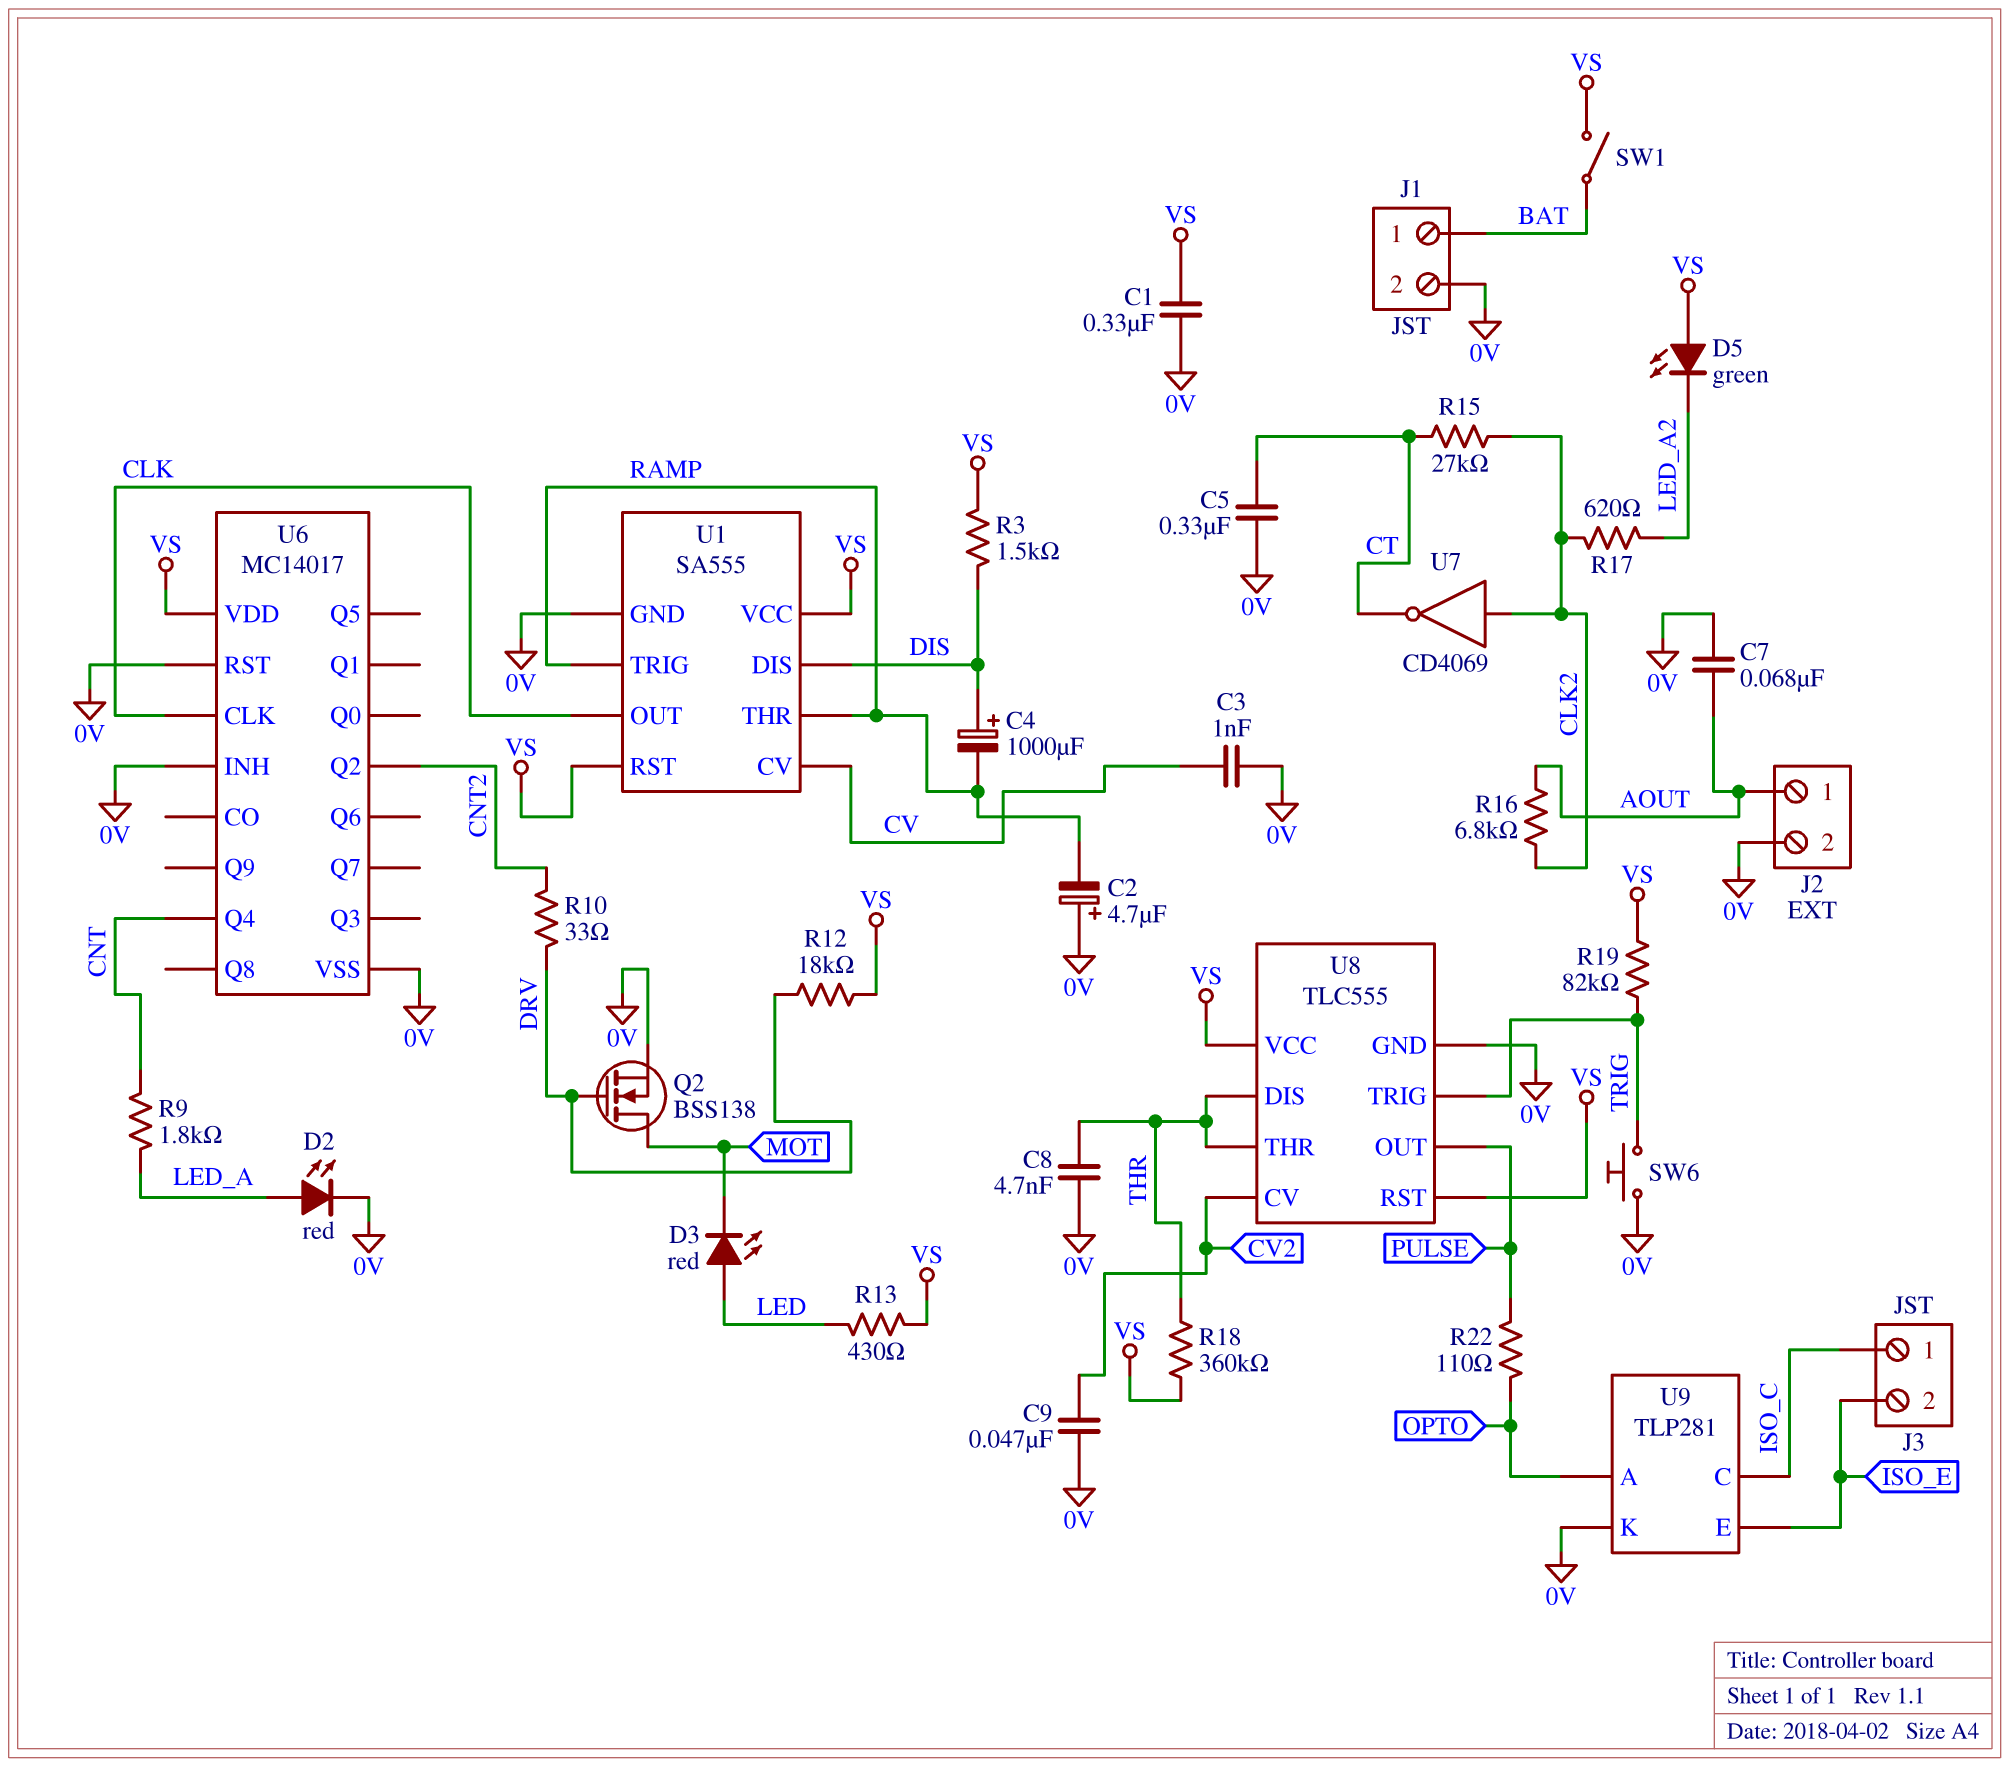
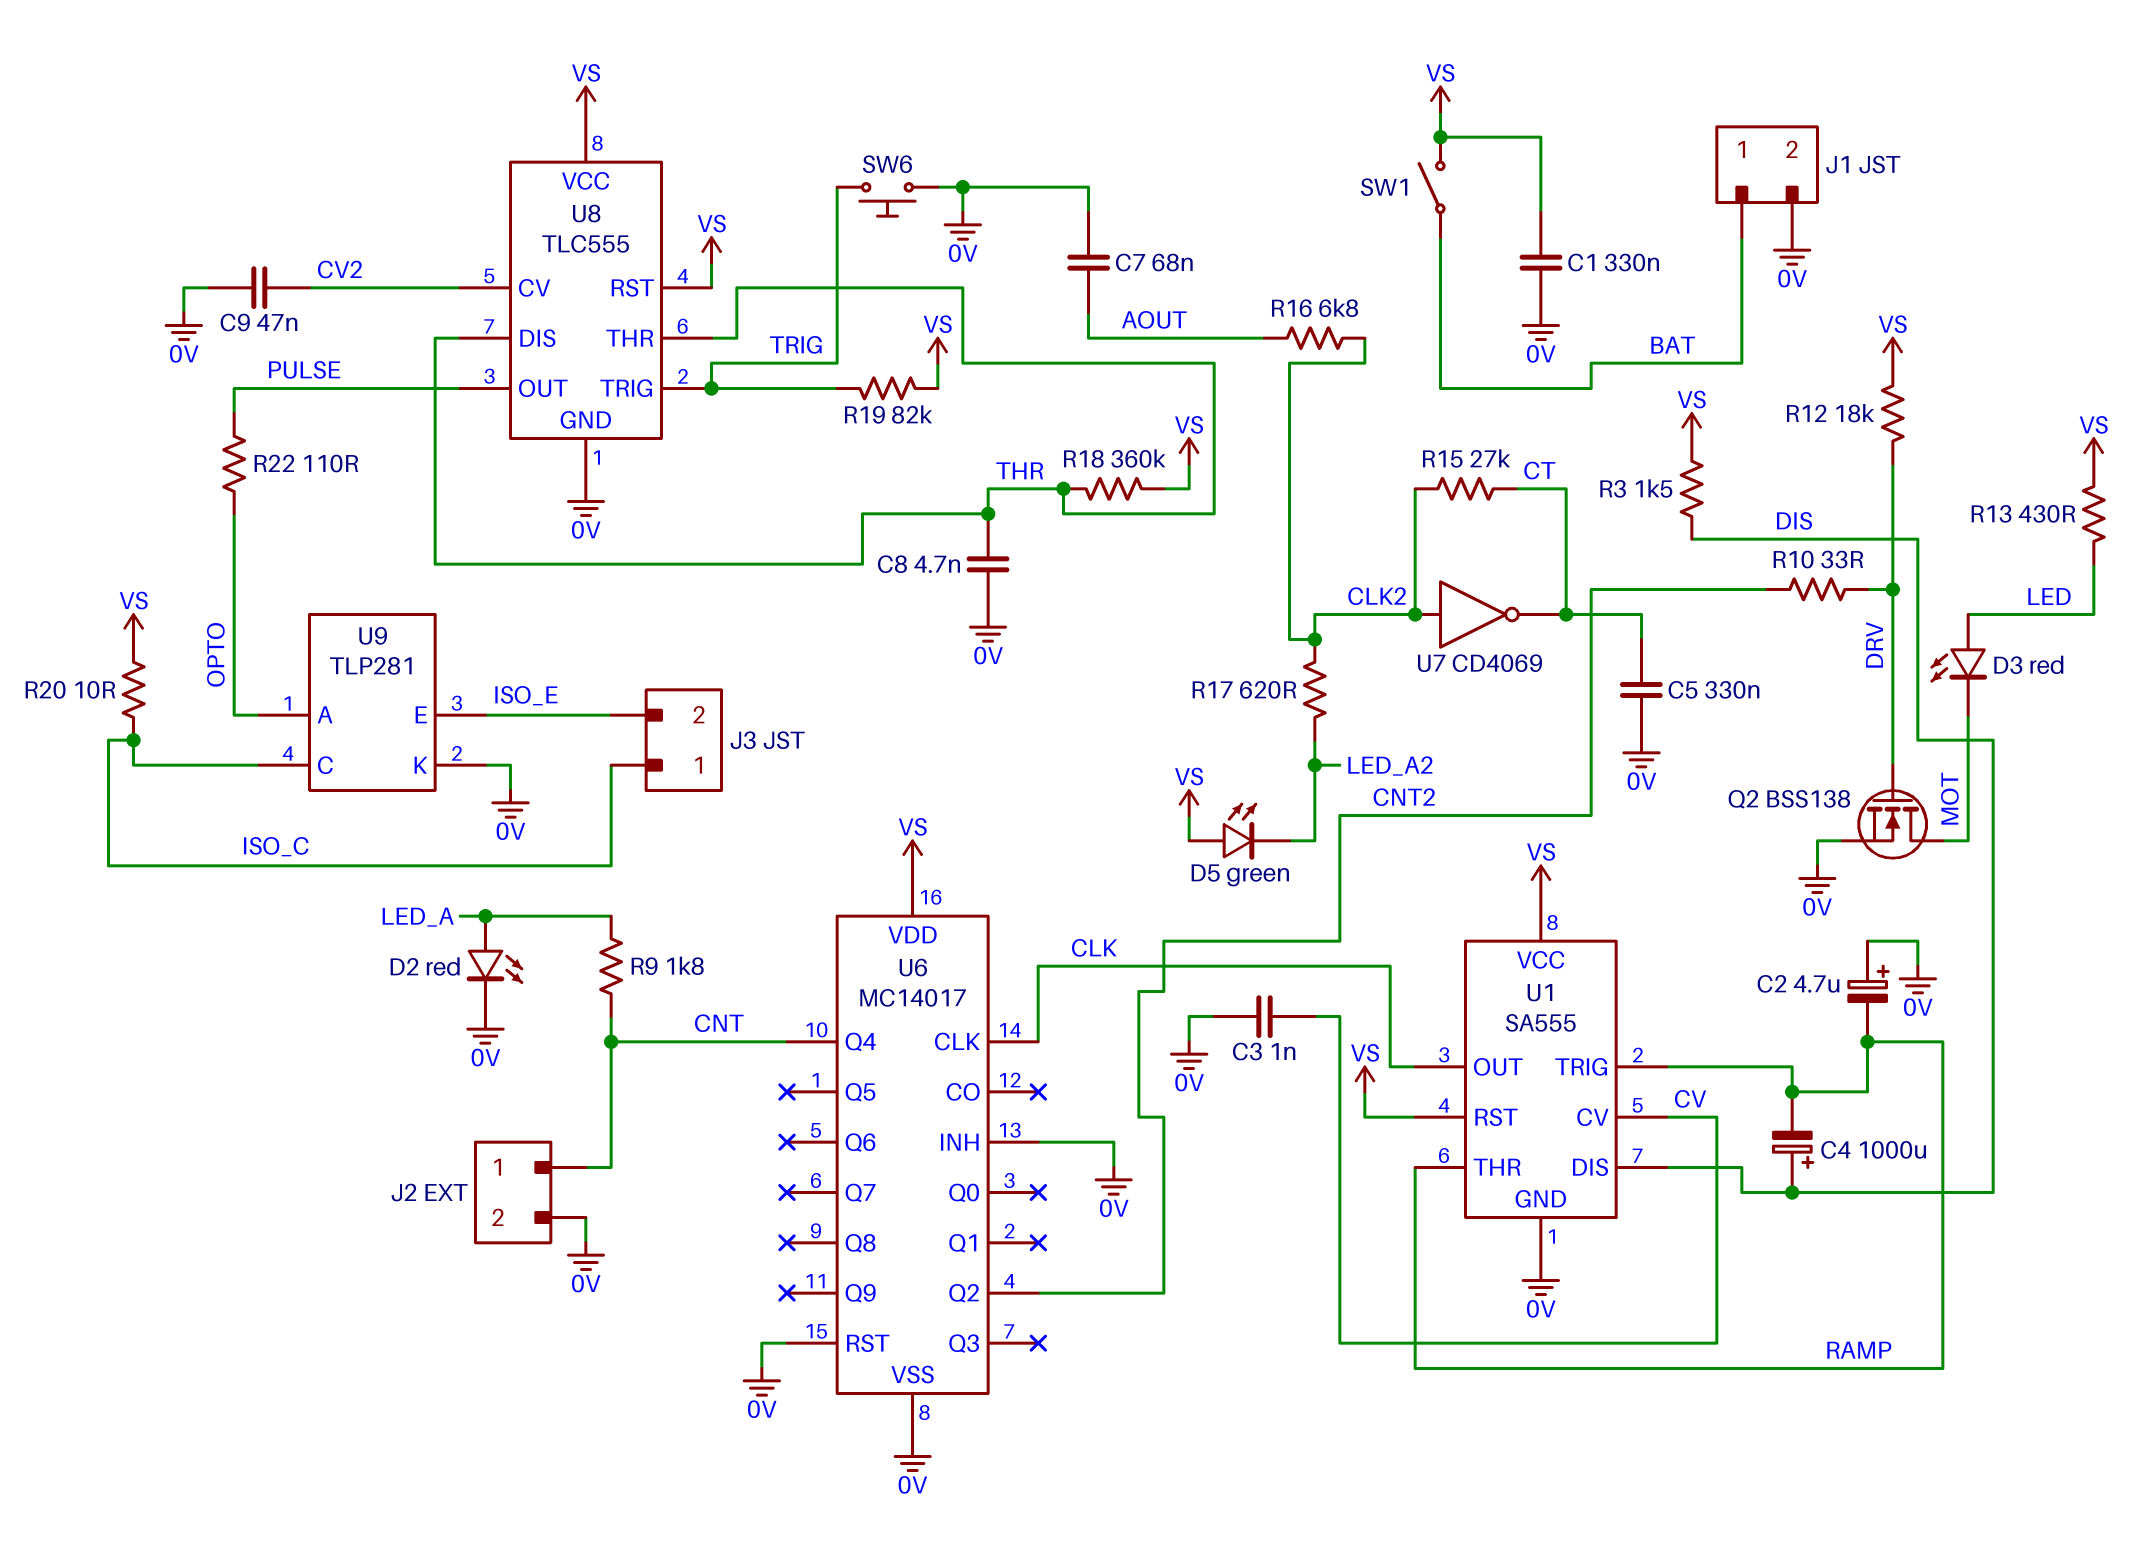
J2 pin 1: AOUT -> CNT
R20: none -> 10 (ISO_C, VS)

